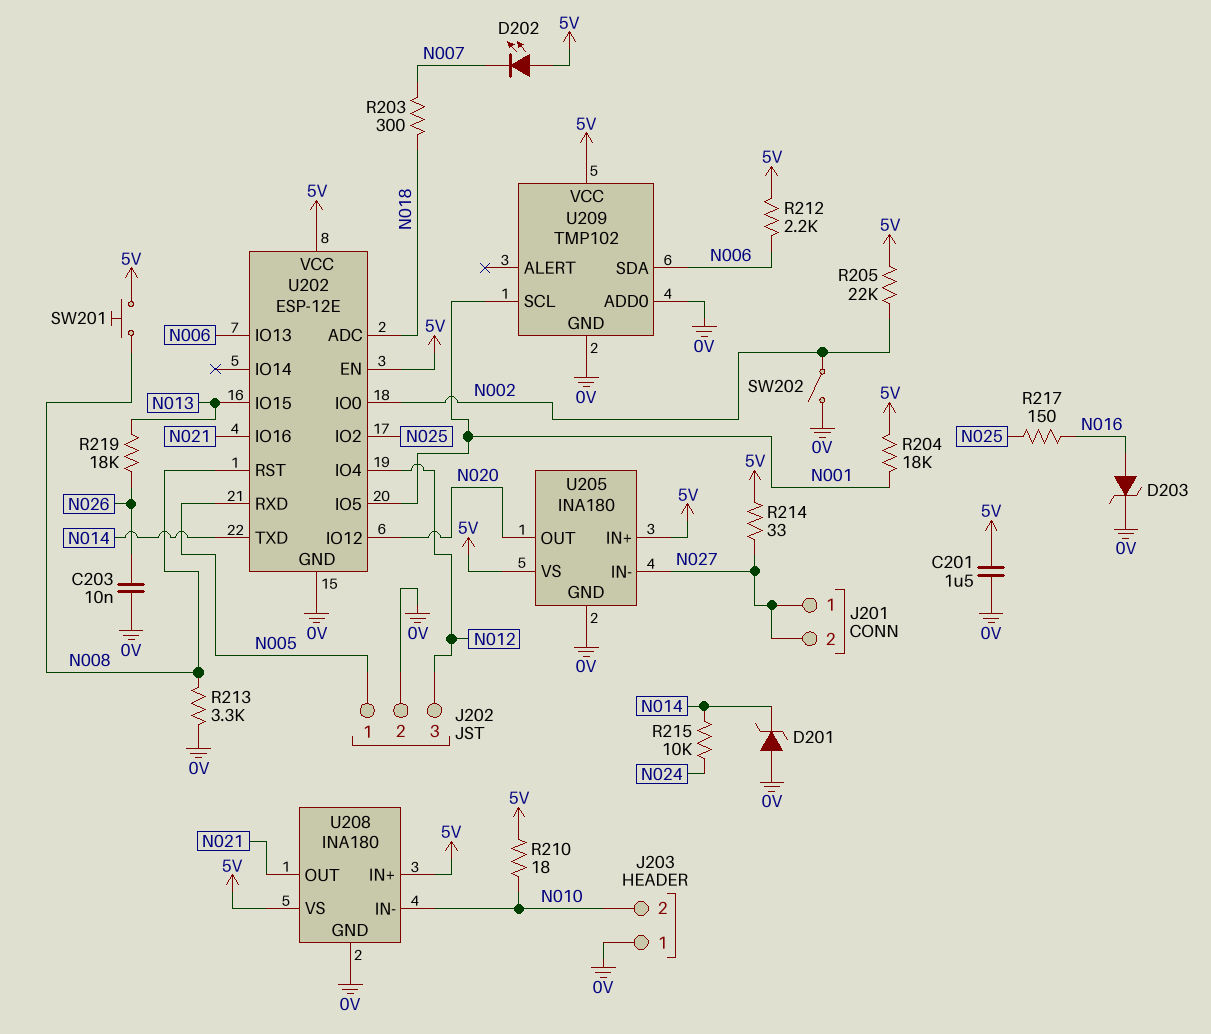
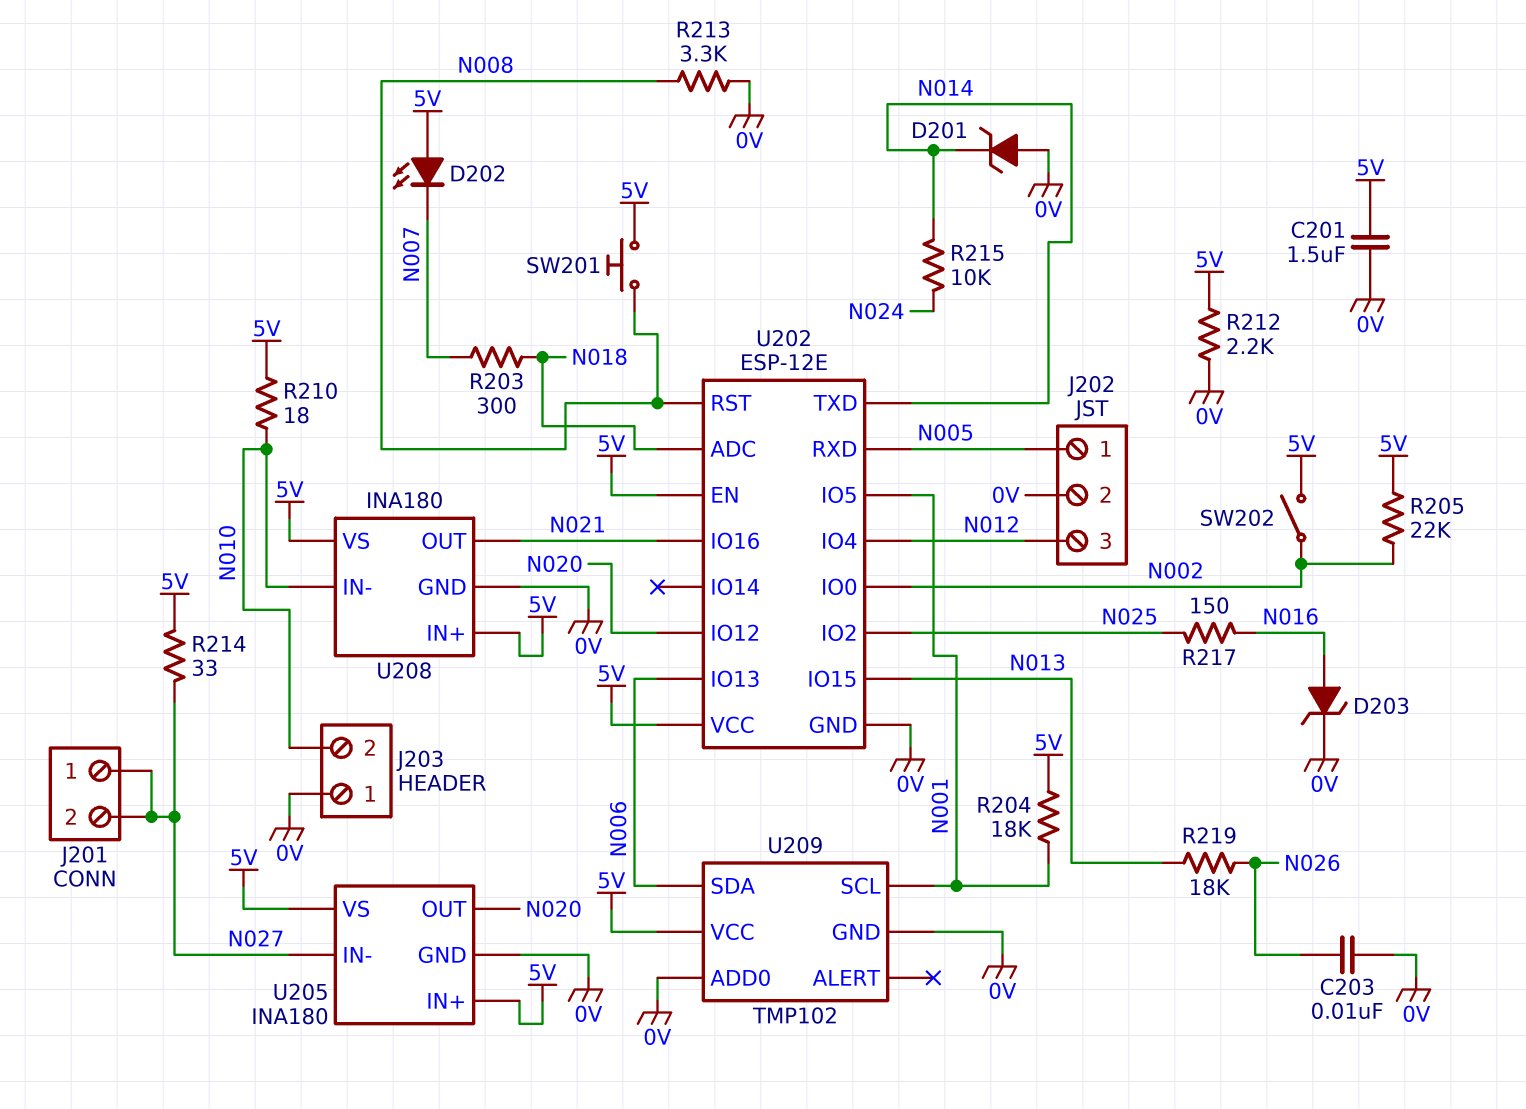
R212: 2.2k (5V, N006) -> 2.2k (0V, 5V)
SW202: switch (0V, N002) -> switch (5V, N002)

